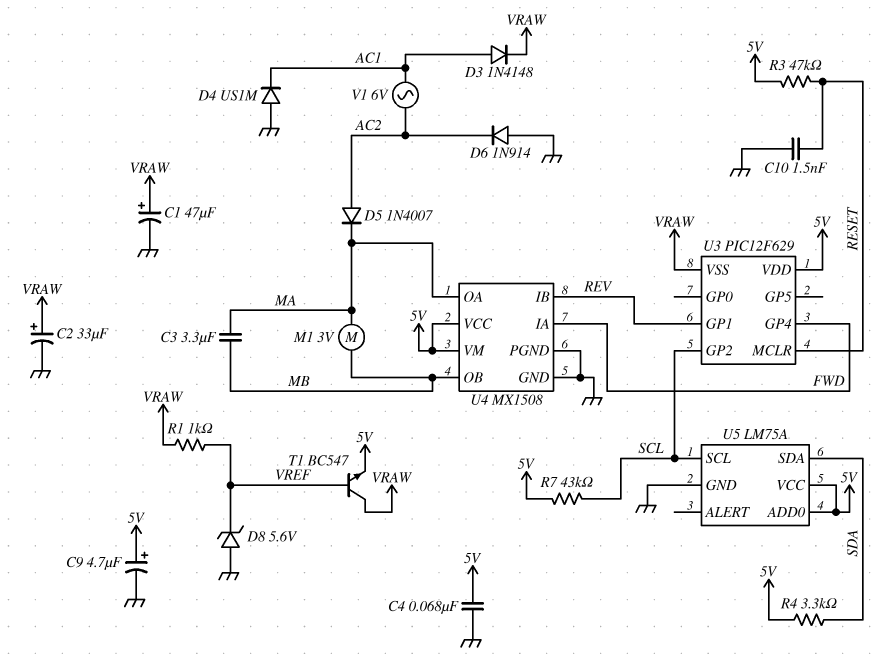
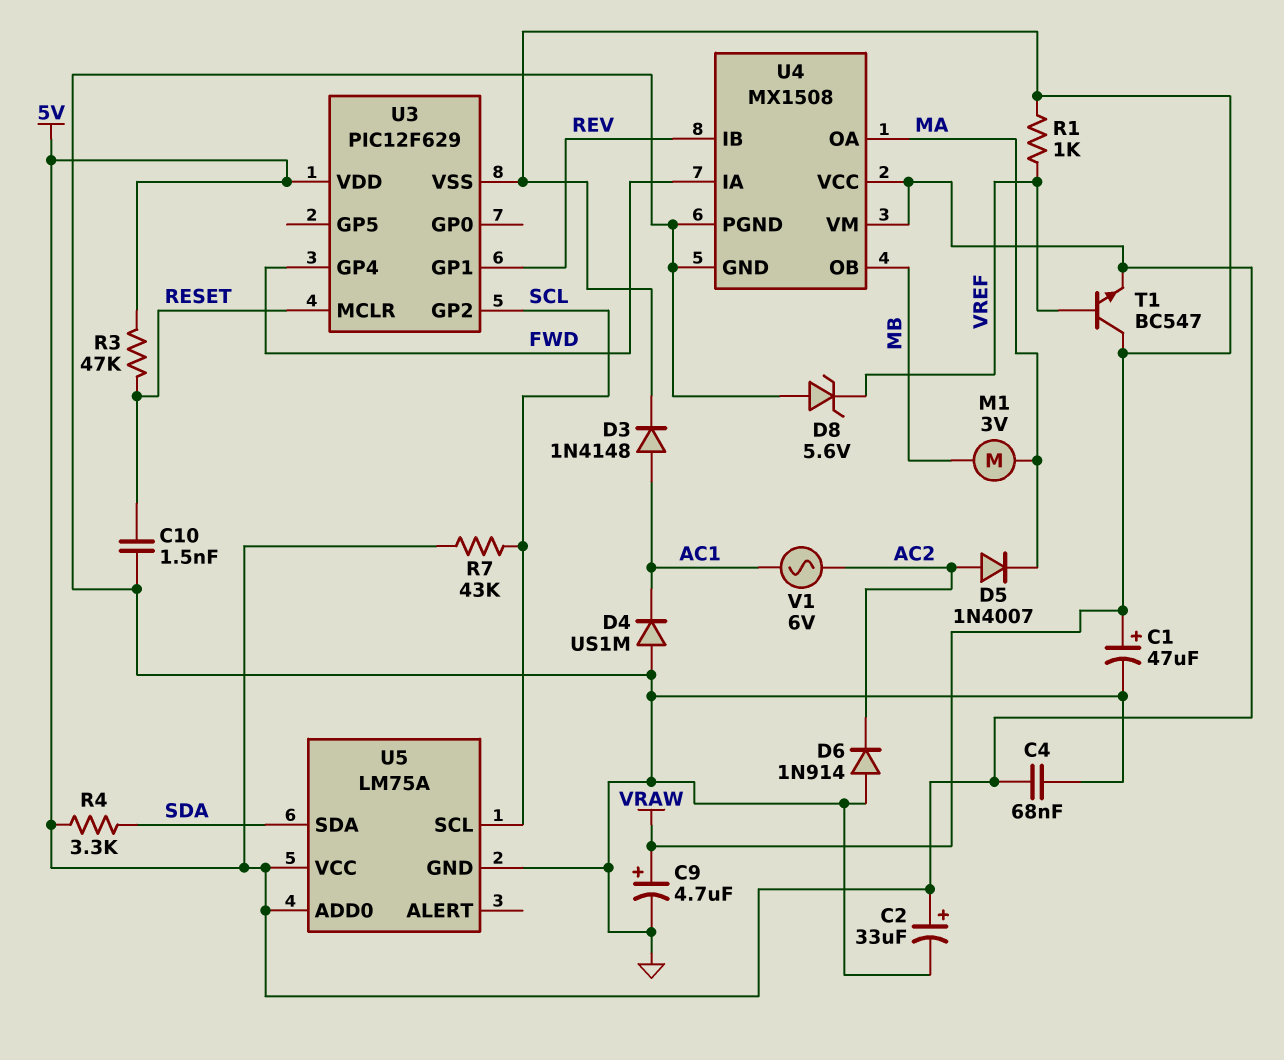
C2: 33uF (plus VRAW, minus GND) -> 33uF (plus 5V, minus GND)
C3: 3.3uF (MA, MB) -> none
C9: 4.7uF (plus 5V, minus GND) -> 4.7uF (plus VRAW, minus GND)

